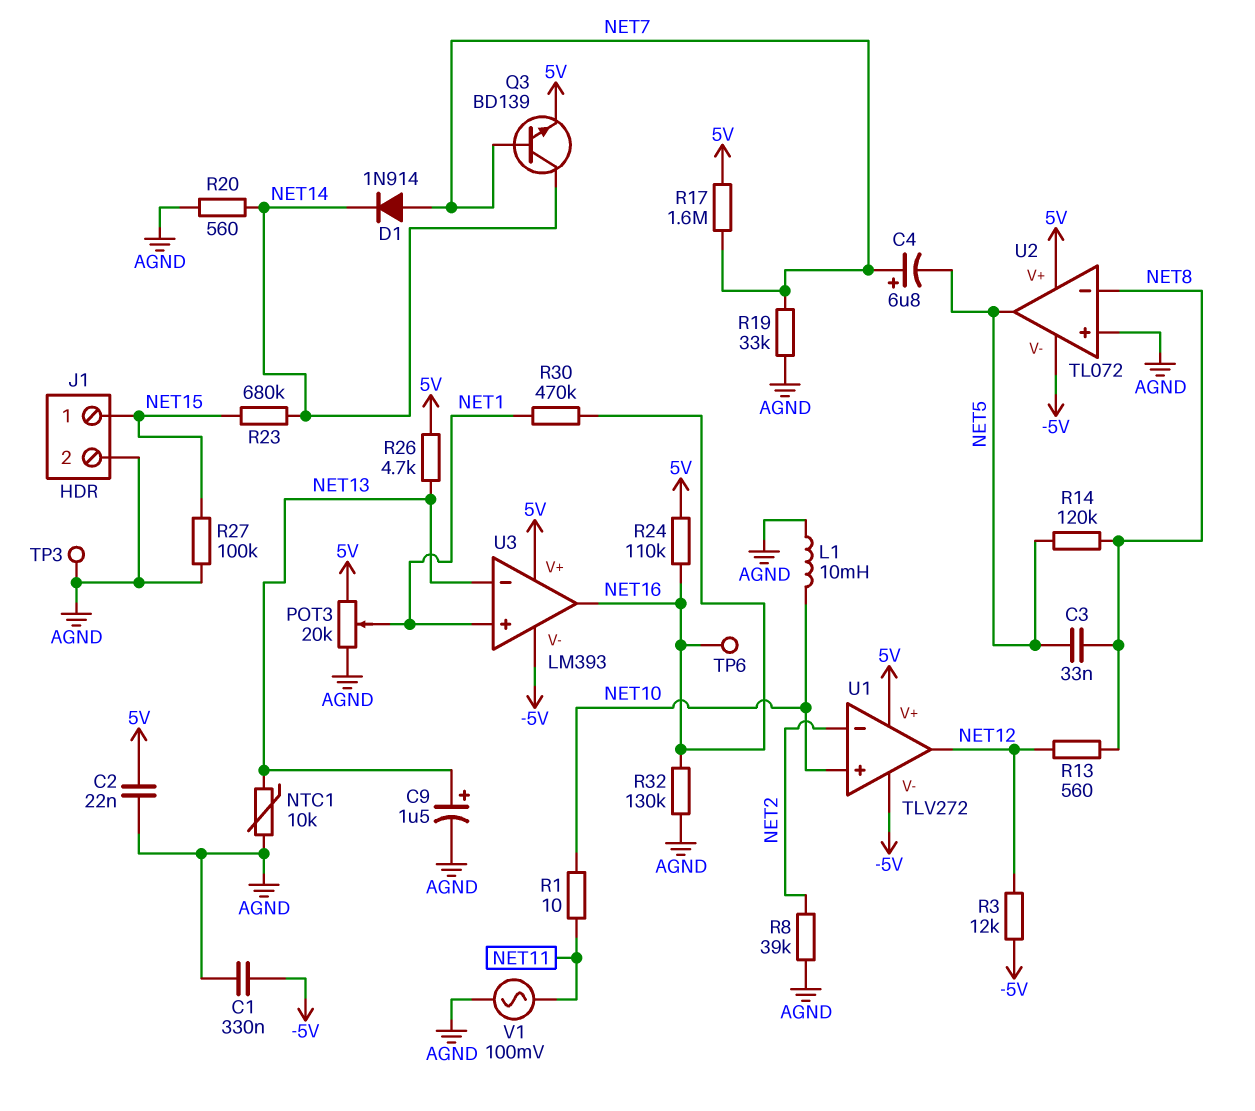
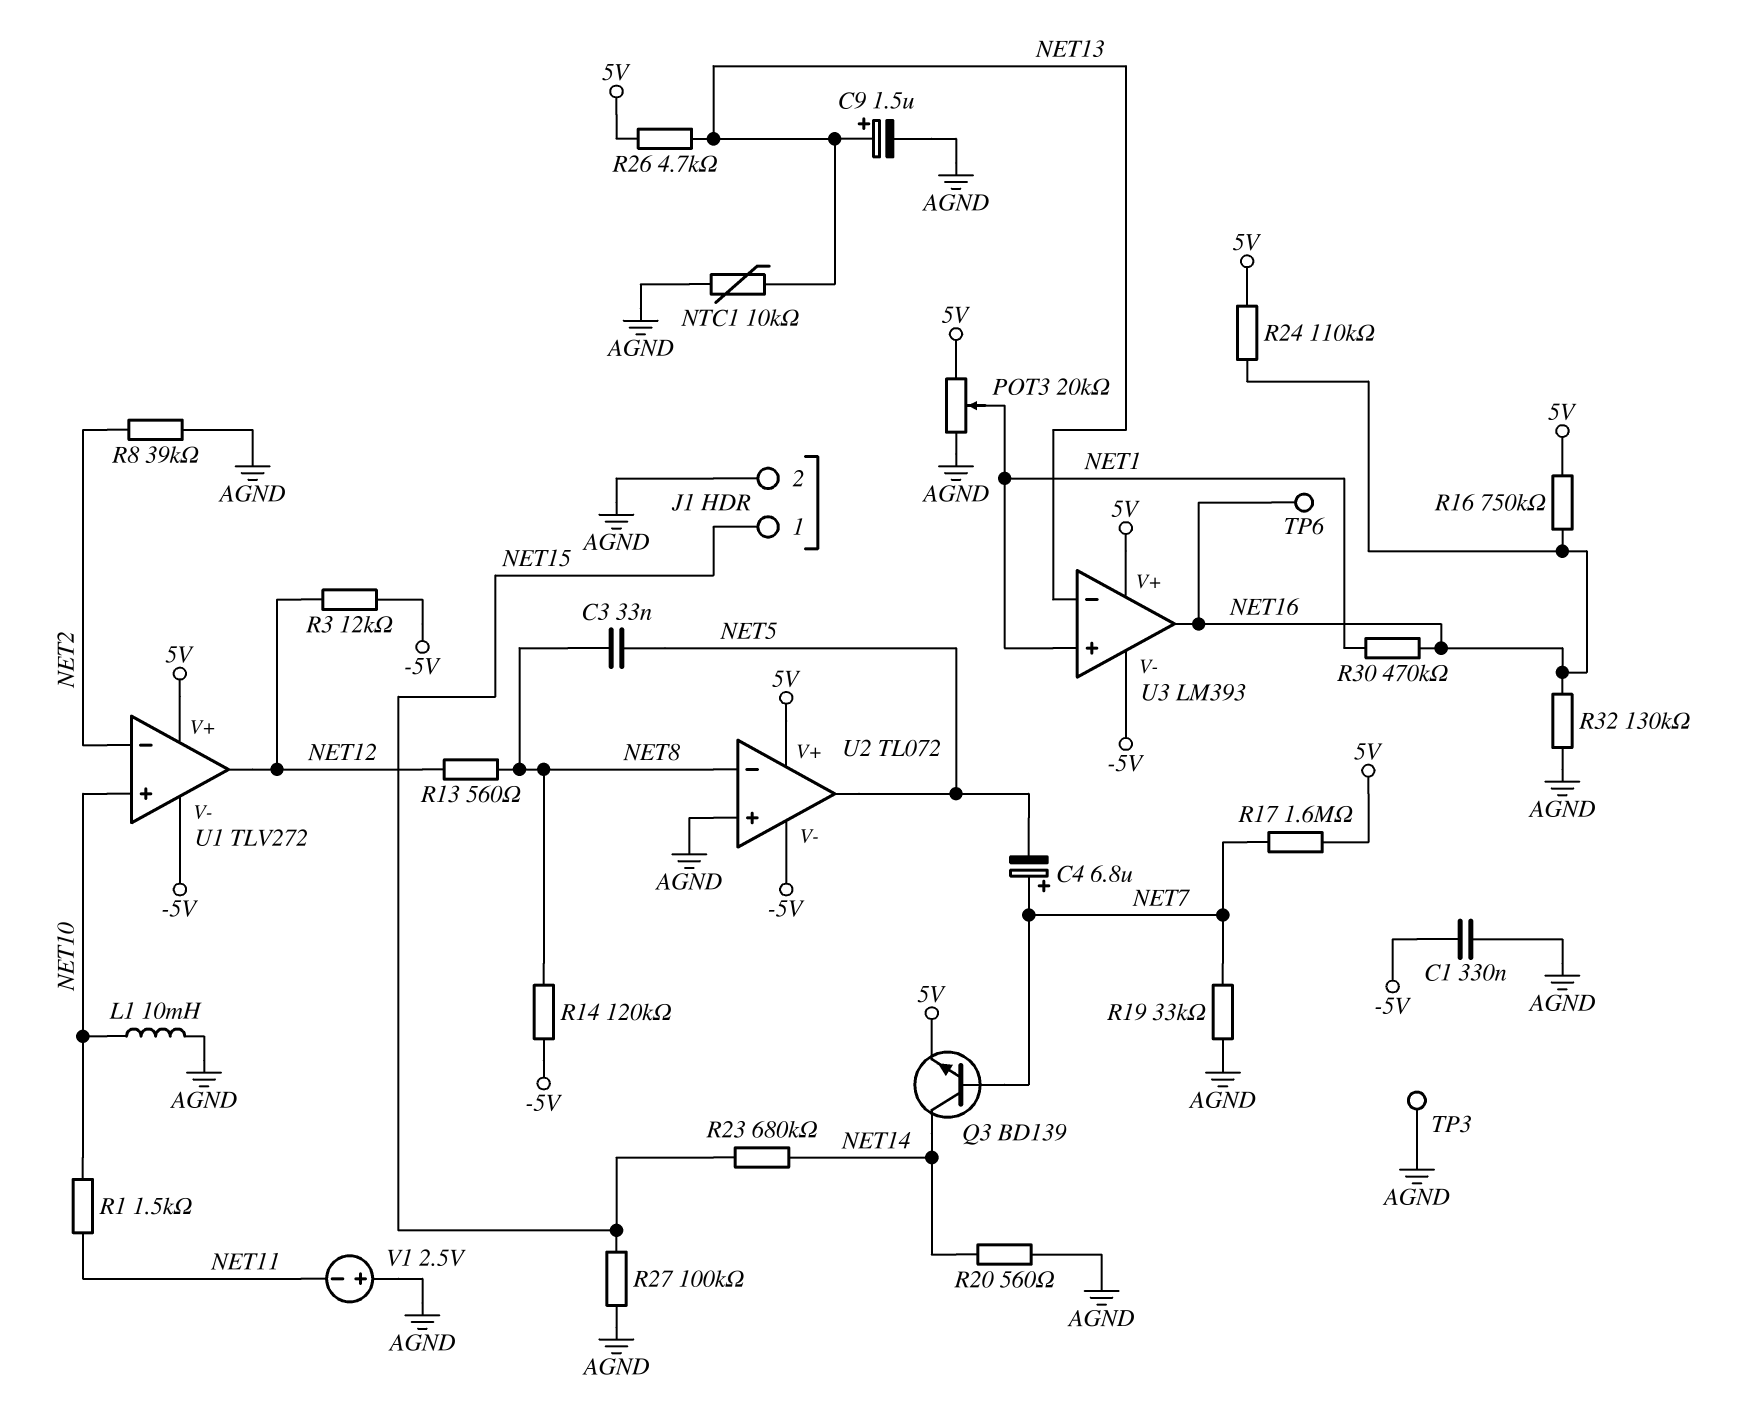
C2: 22nF (5V, AGND) -> none
D1: diode 1N914 (A NET7, K NET14) -> none
R1: 10 (NET10, NET11) -> 1.5k (NET10, NET11)
R14: 120k (NET5, NET8) -> 120k (-5V, NET8)
R16: none -> 750k (5V, NET16)
V1: AC 100mV (AGND, NET11) -> 2.5V (plus AGND, minus NET11)

